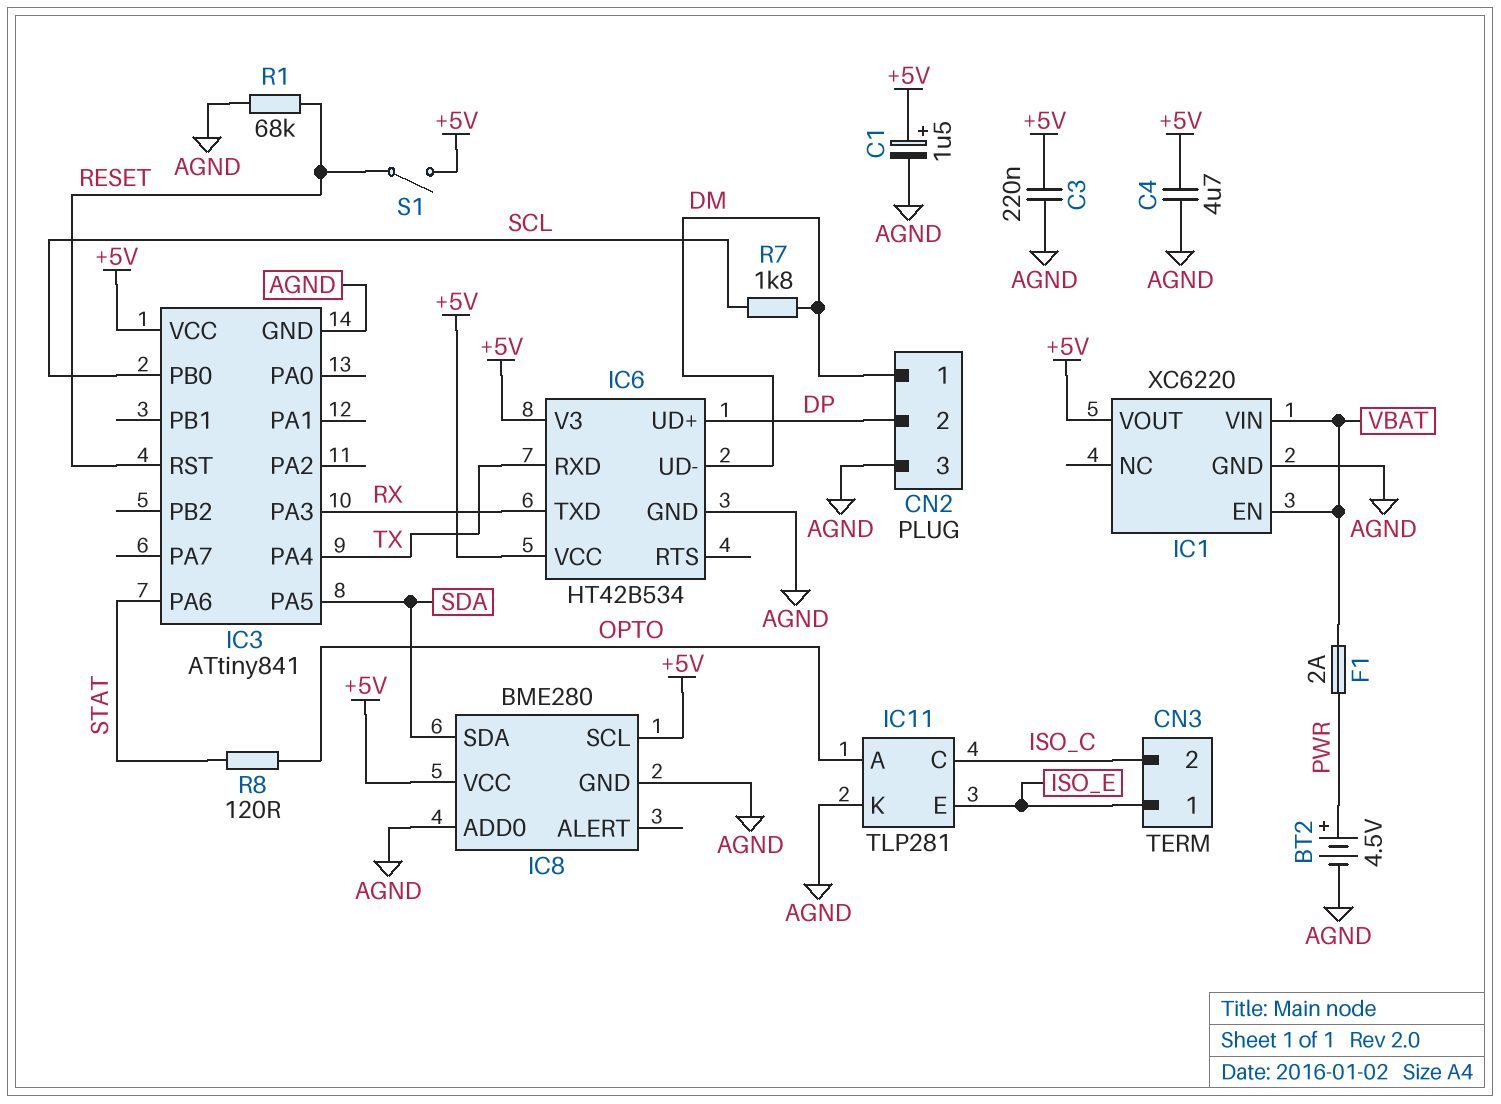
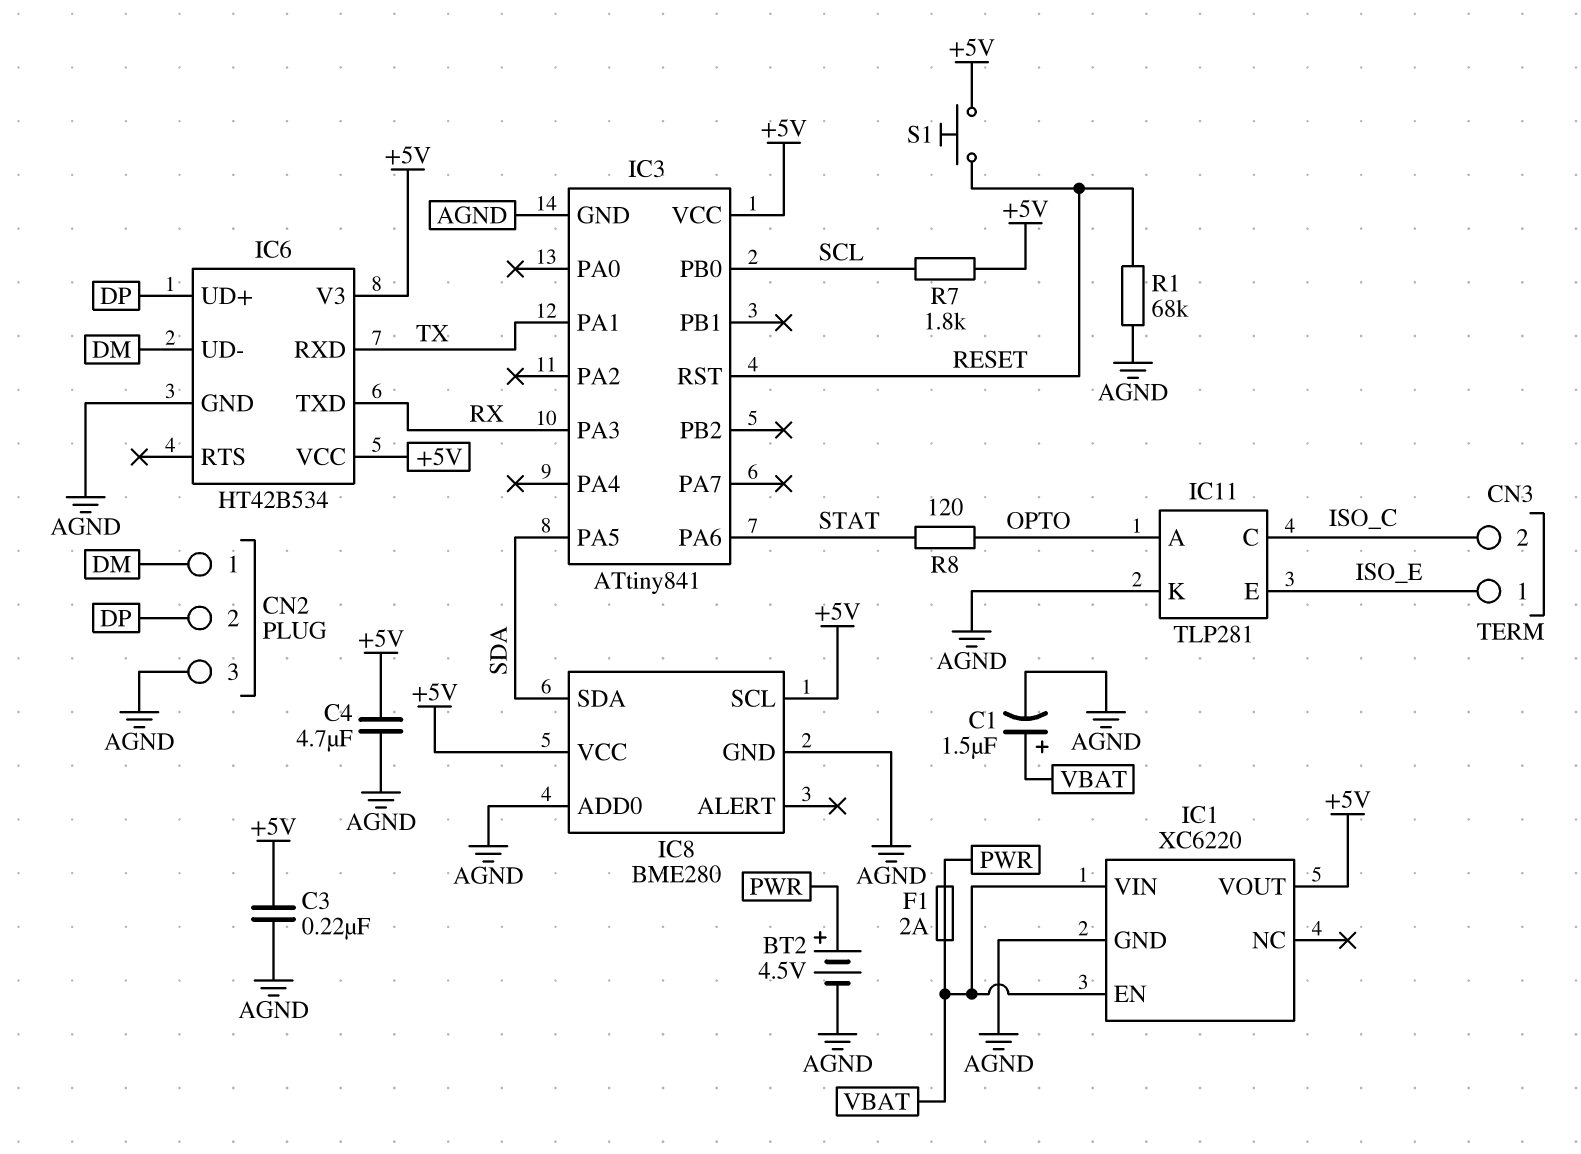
C1: 1.5uF (plus +5V, minus AGND) -> 1.5uF (plus VBAT, minus AGND)
IC3 pin PA1: none -> TX
IC3 pin PA4: TX -> none
R7: 1.8k (DM, SCL) -> 1.8k (+5V, SCL)
S1: switch (+5V, RESET) -> button (+5V, RESET)

